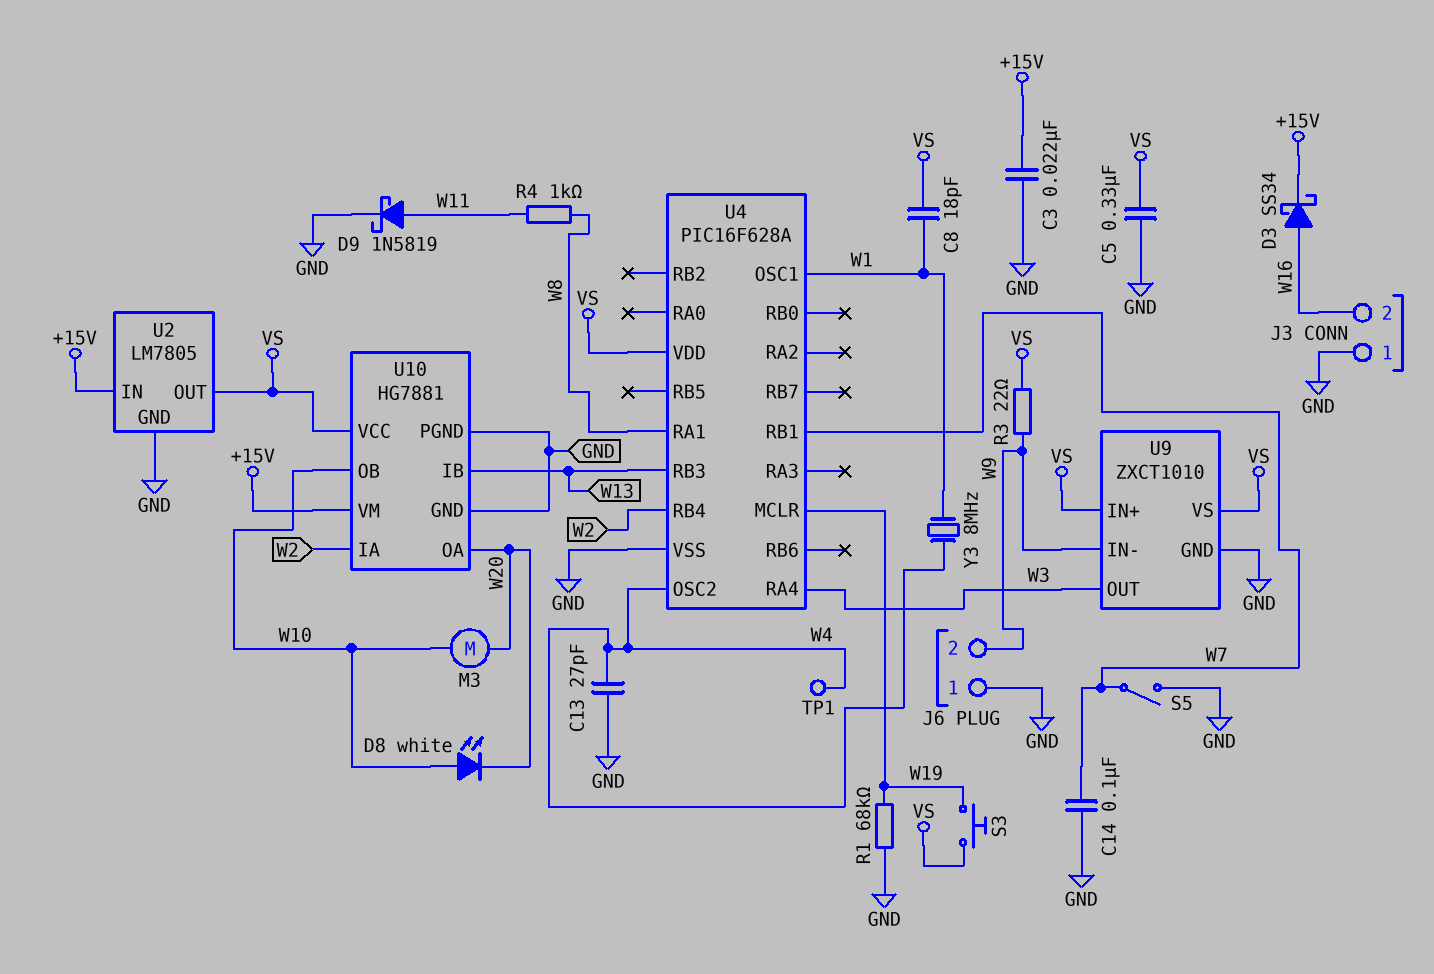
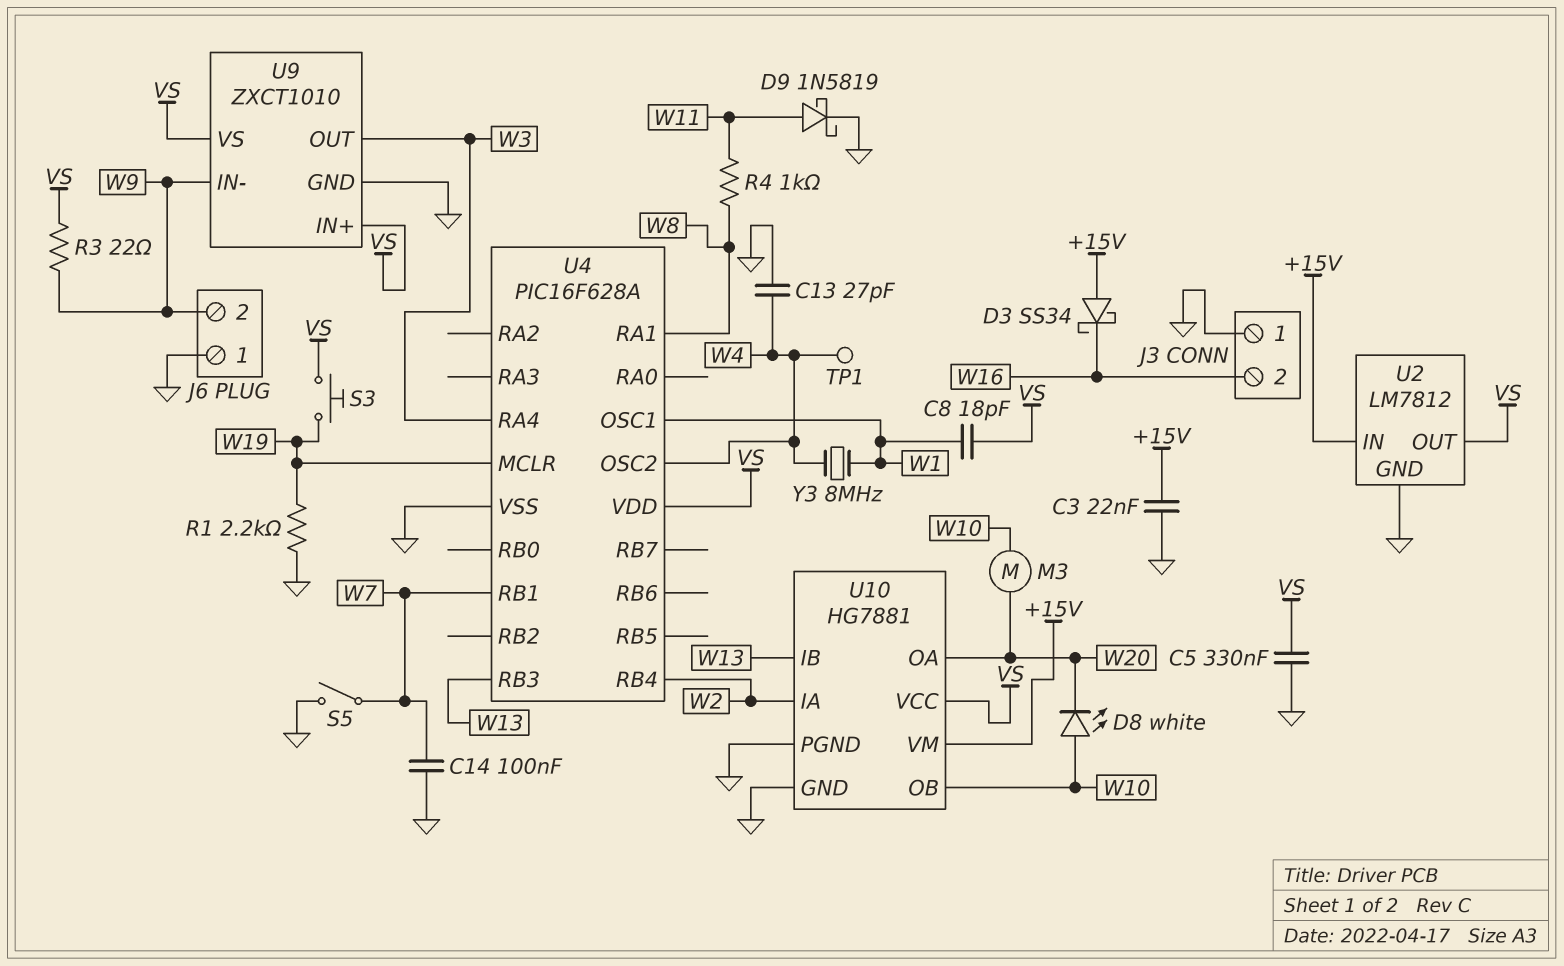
D3: schottky SS34 (A W16, K +15V) -> schottky SS34 (A +15V, K W16)
R1: 68k (GND, W19) -> 2.2k (GND, W19)
U2: LM7805 -> LM7812

